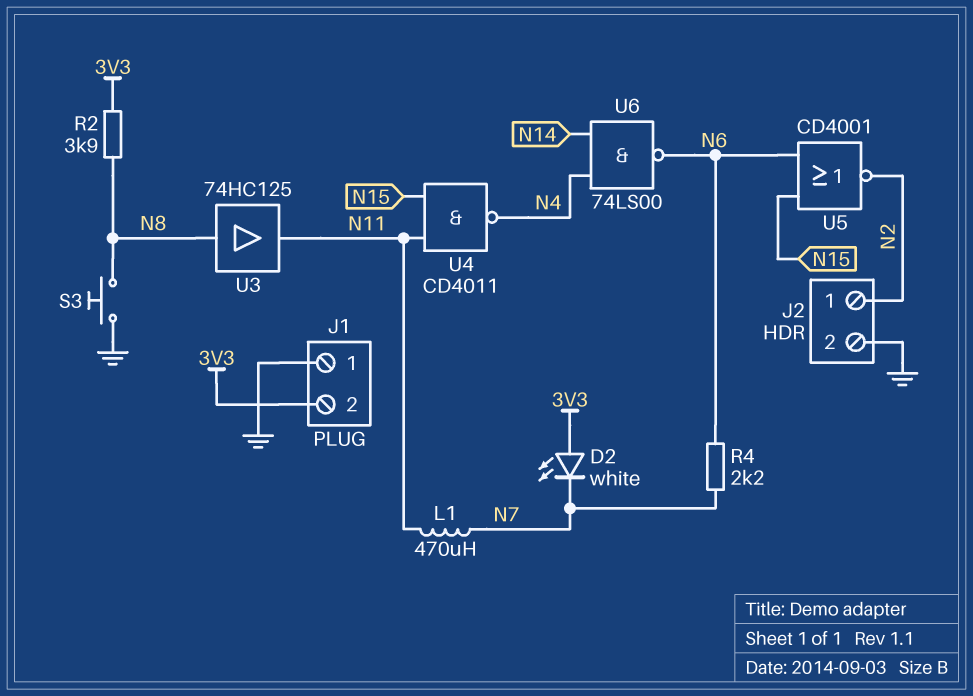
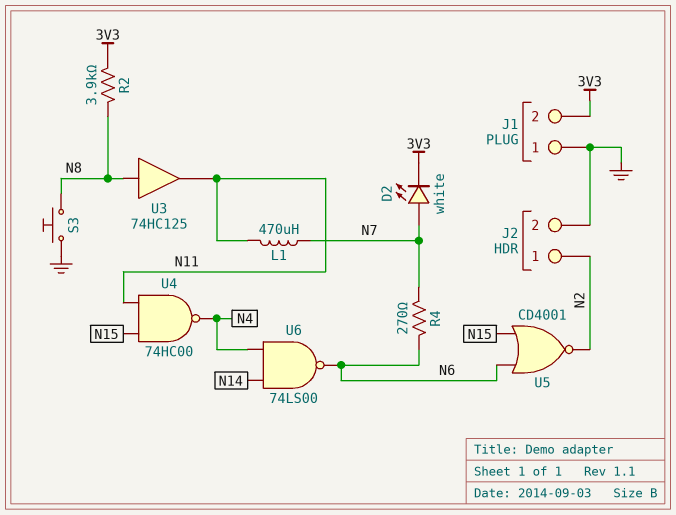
D2: LED white (A 3V3, K N7) -> LED white (A N7, K 3V3)
R4: 2.2k (N6, N7) -> 270 (N6, N7)
U4: NAND CD4011 (in N11, in N15, out N4) -> NAND 74HC00 (in N11, in N15, out N4)

